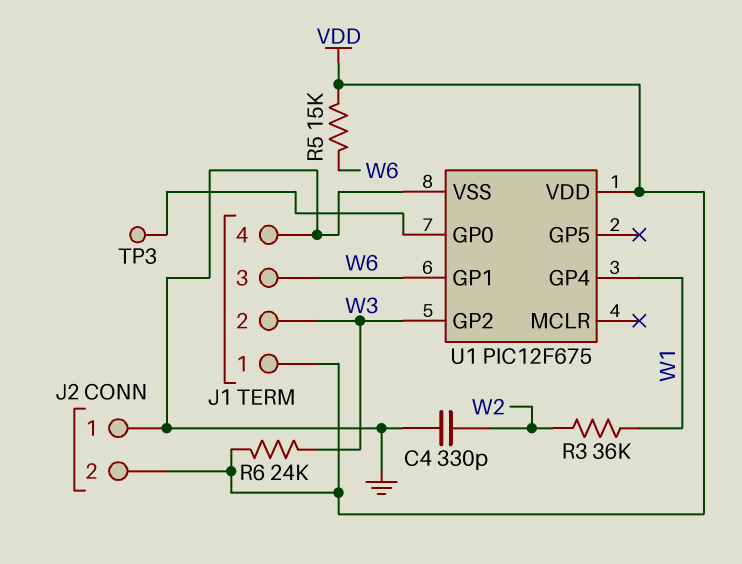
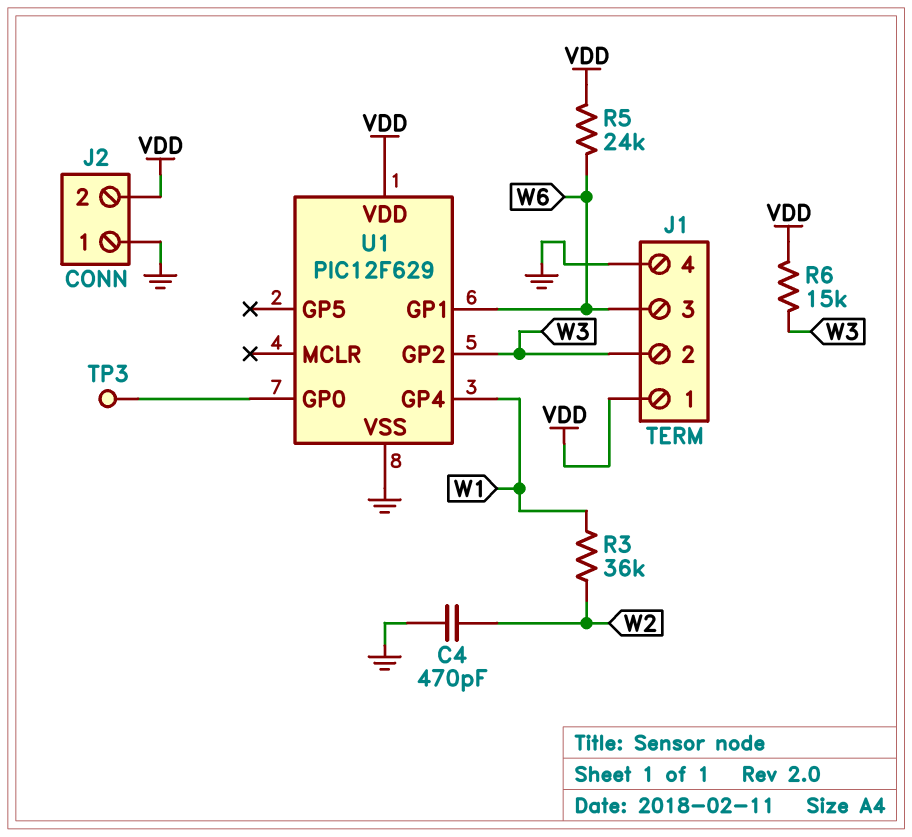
C4: 330pF (GND, W2) -> 470pF (GND, W2)
R5: 15k (VDD, W6) -> 24k (VDD, W6)
R6: 24k (VDD, W3) -> 15k (VDD, W3)
U1: PIC12F675 -> PIC12F629

